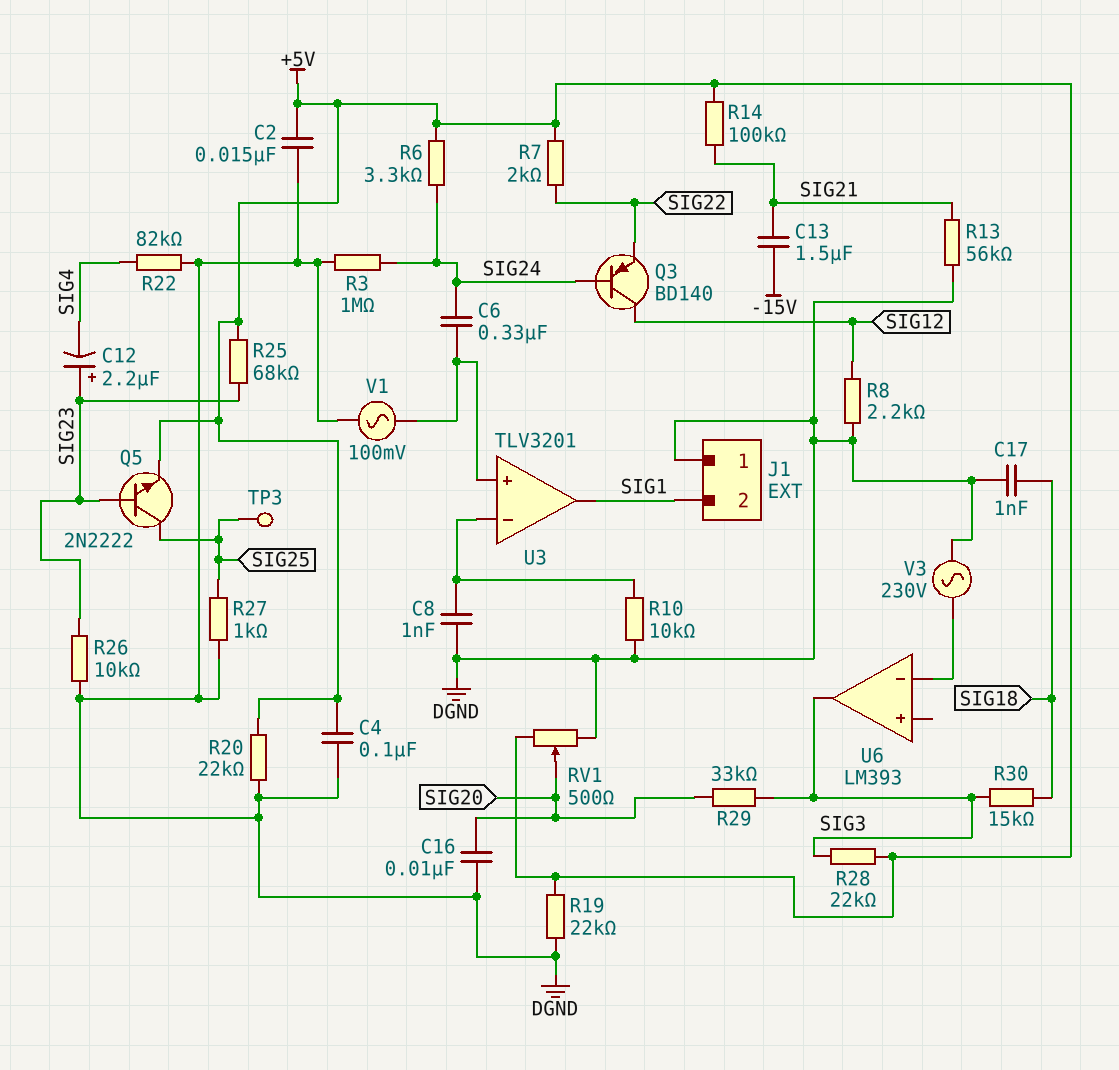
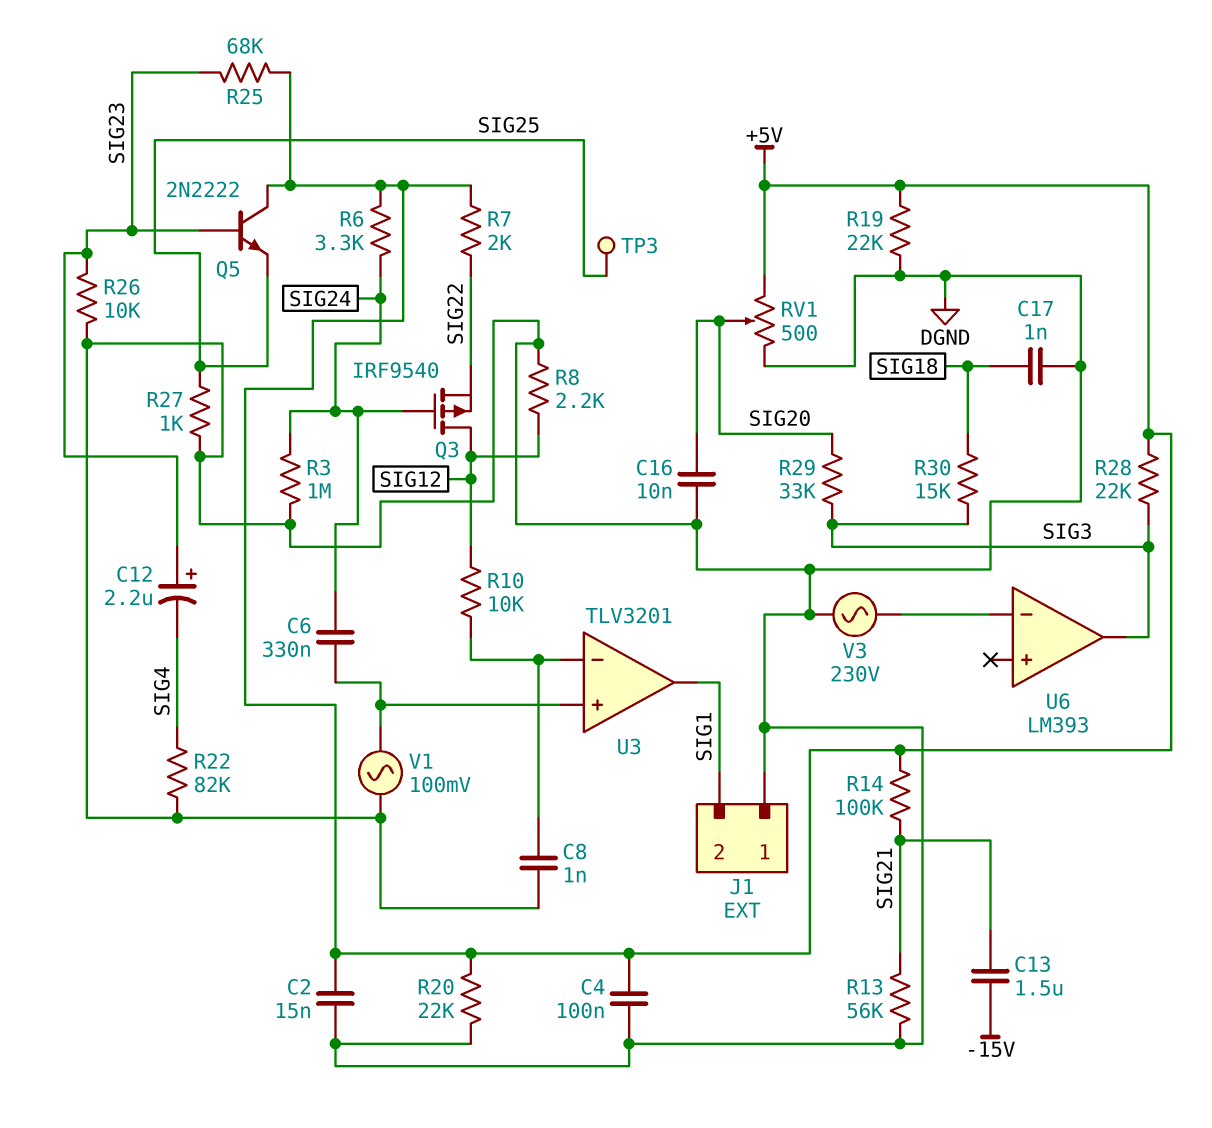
Q3: PNP BD140 (B SIG24, C SIG12, E SIG22) -> PMOS IRF9540 (G SIG24, D SIG12, S SIG22)
Q5: NPN 2N2222 (B SIG23, C SIG25, E +5V) -> NPN 2N2222 (B SIG23, C +5V, E SIG25)
R10: 10k (DGND, U3/in-) -> 10k (SIG12, U3/in-)

